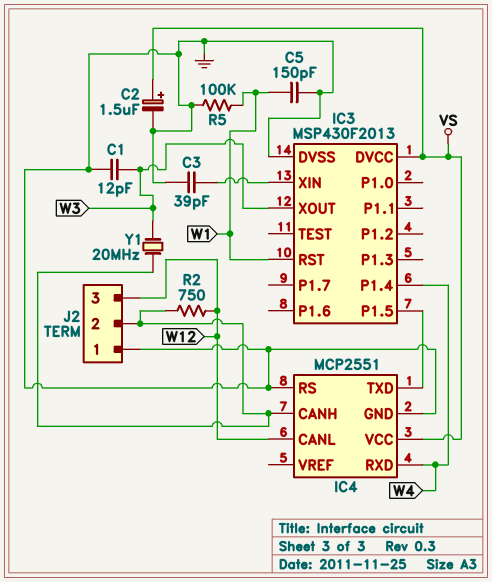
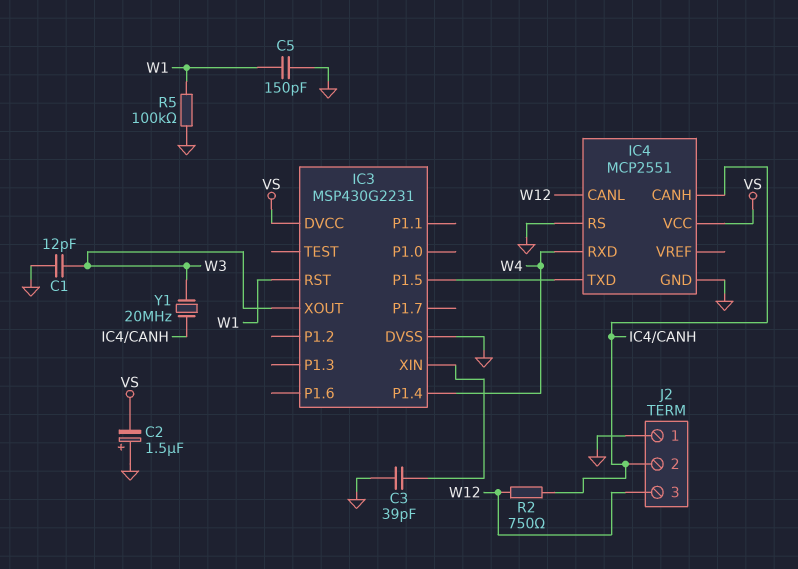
C2: 1.5uF (plus VS, minus GND) -> 1.5uF (plus GND, minus VS)
IC3: MSP430F2013 -> MSP430G2231

